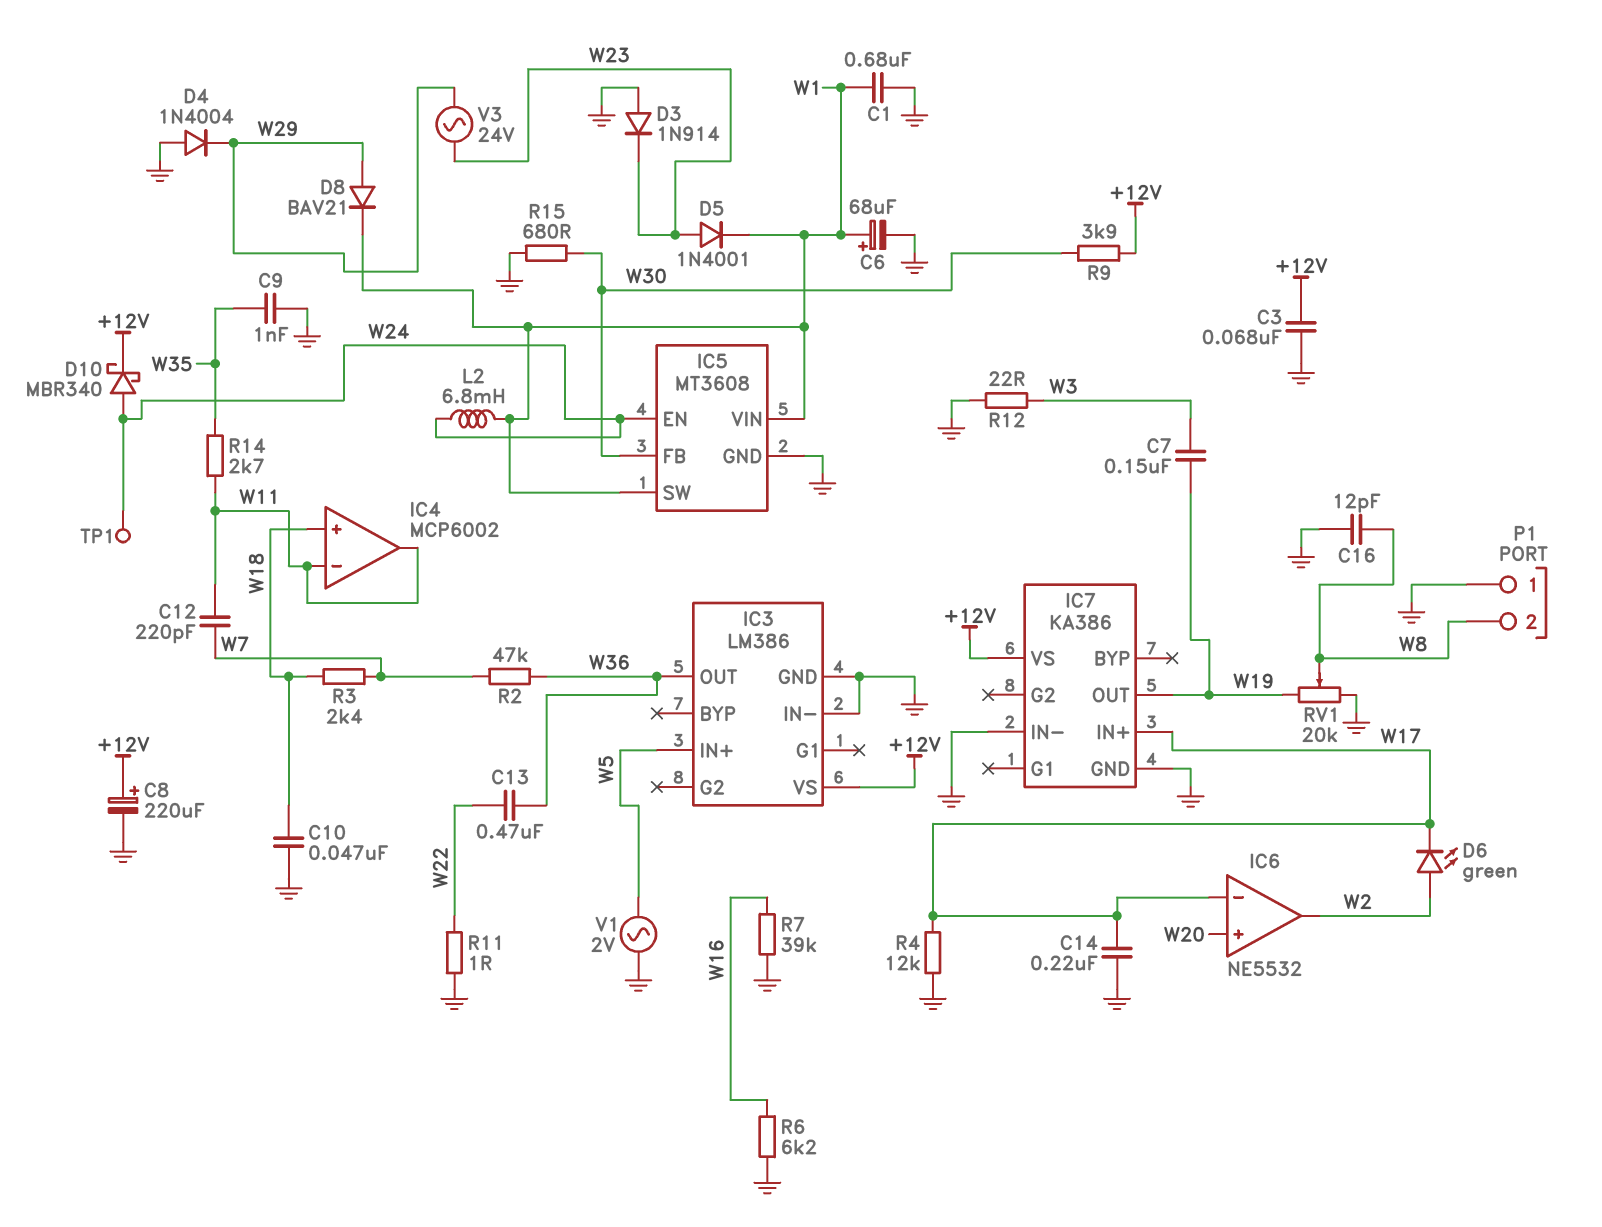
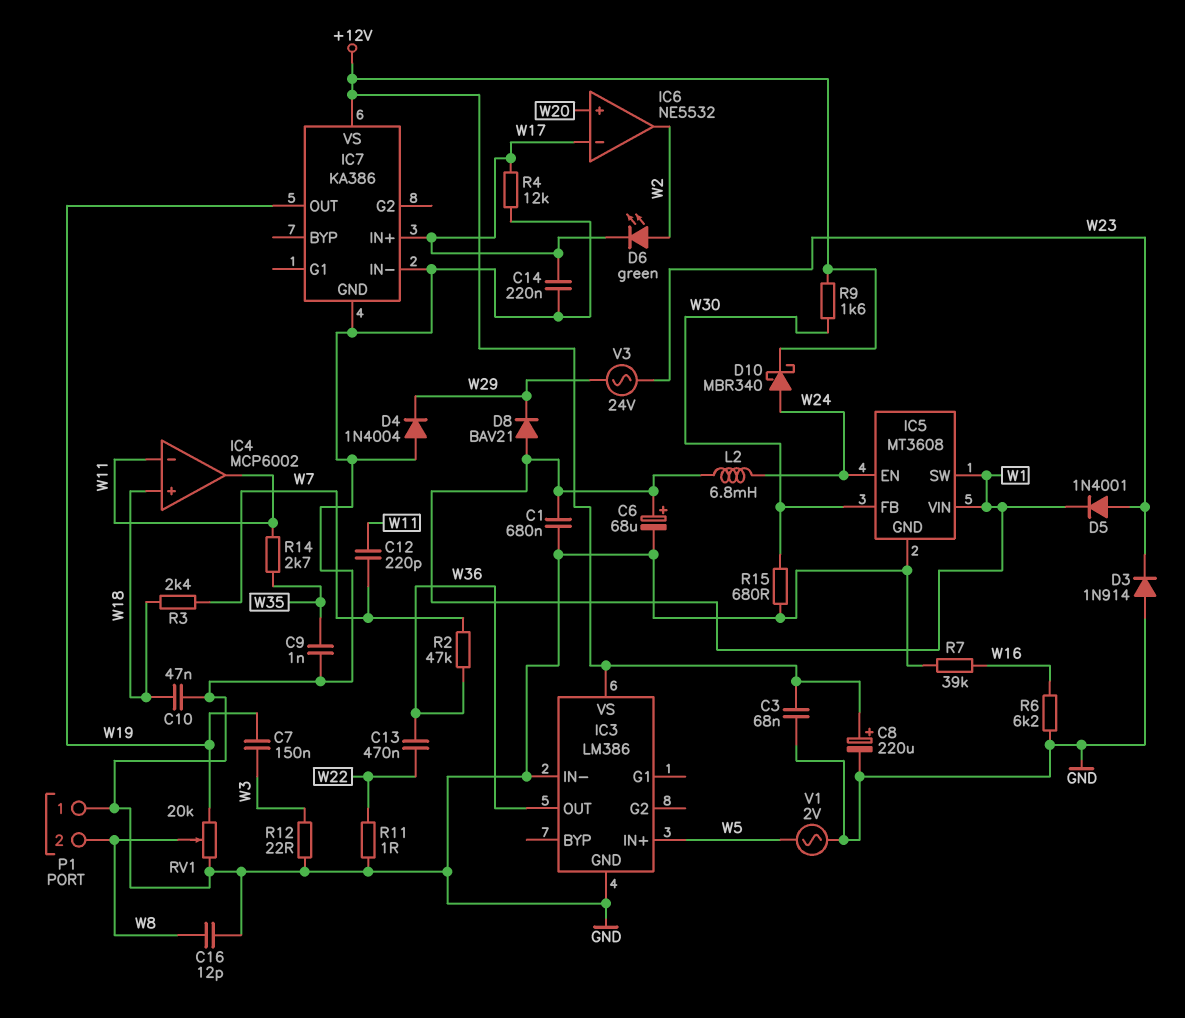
D8: diode BAV21 (A W29, K W1) -> diode BAV21 (A W1, K W29)
R9: 3.9k (+12V, W30) -> 1.6k (+12V, W30)
TP1: test point (W24) -> none

